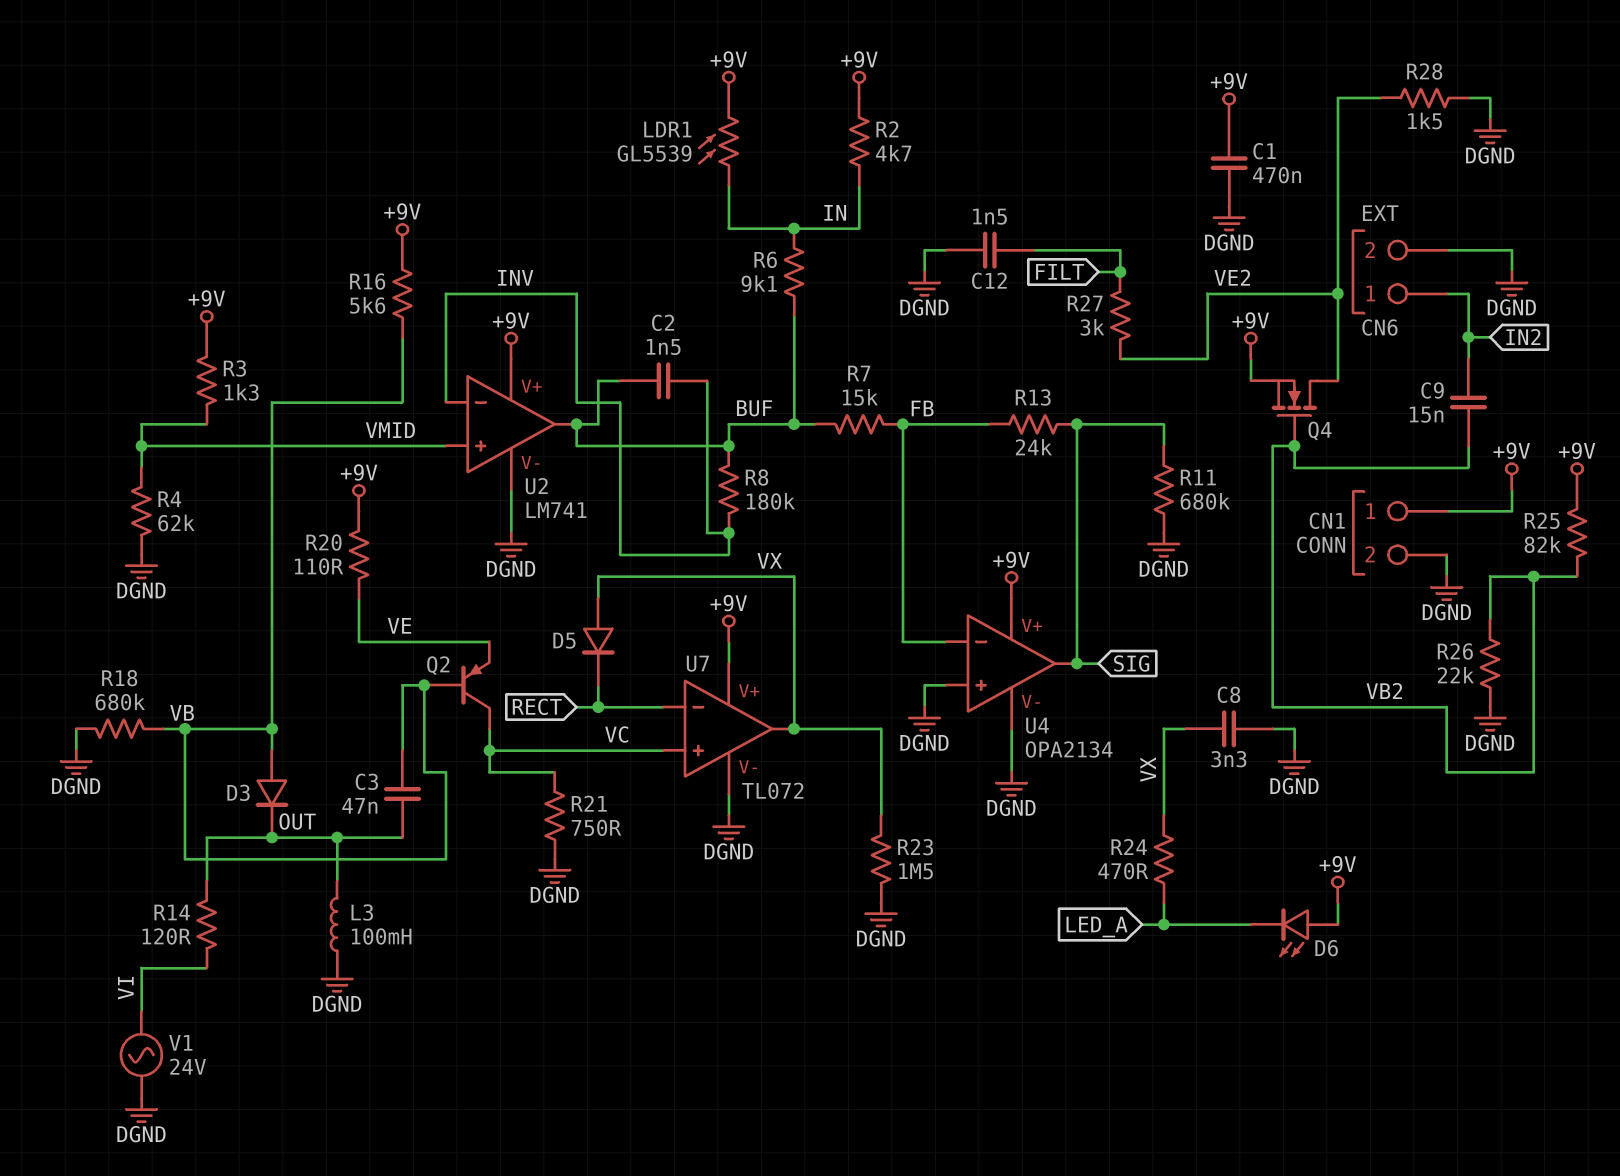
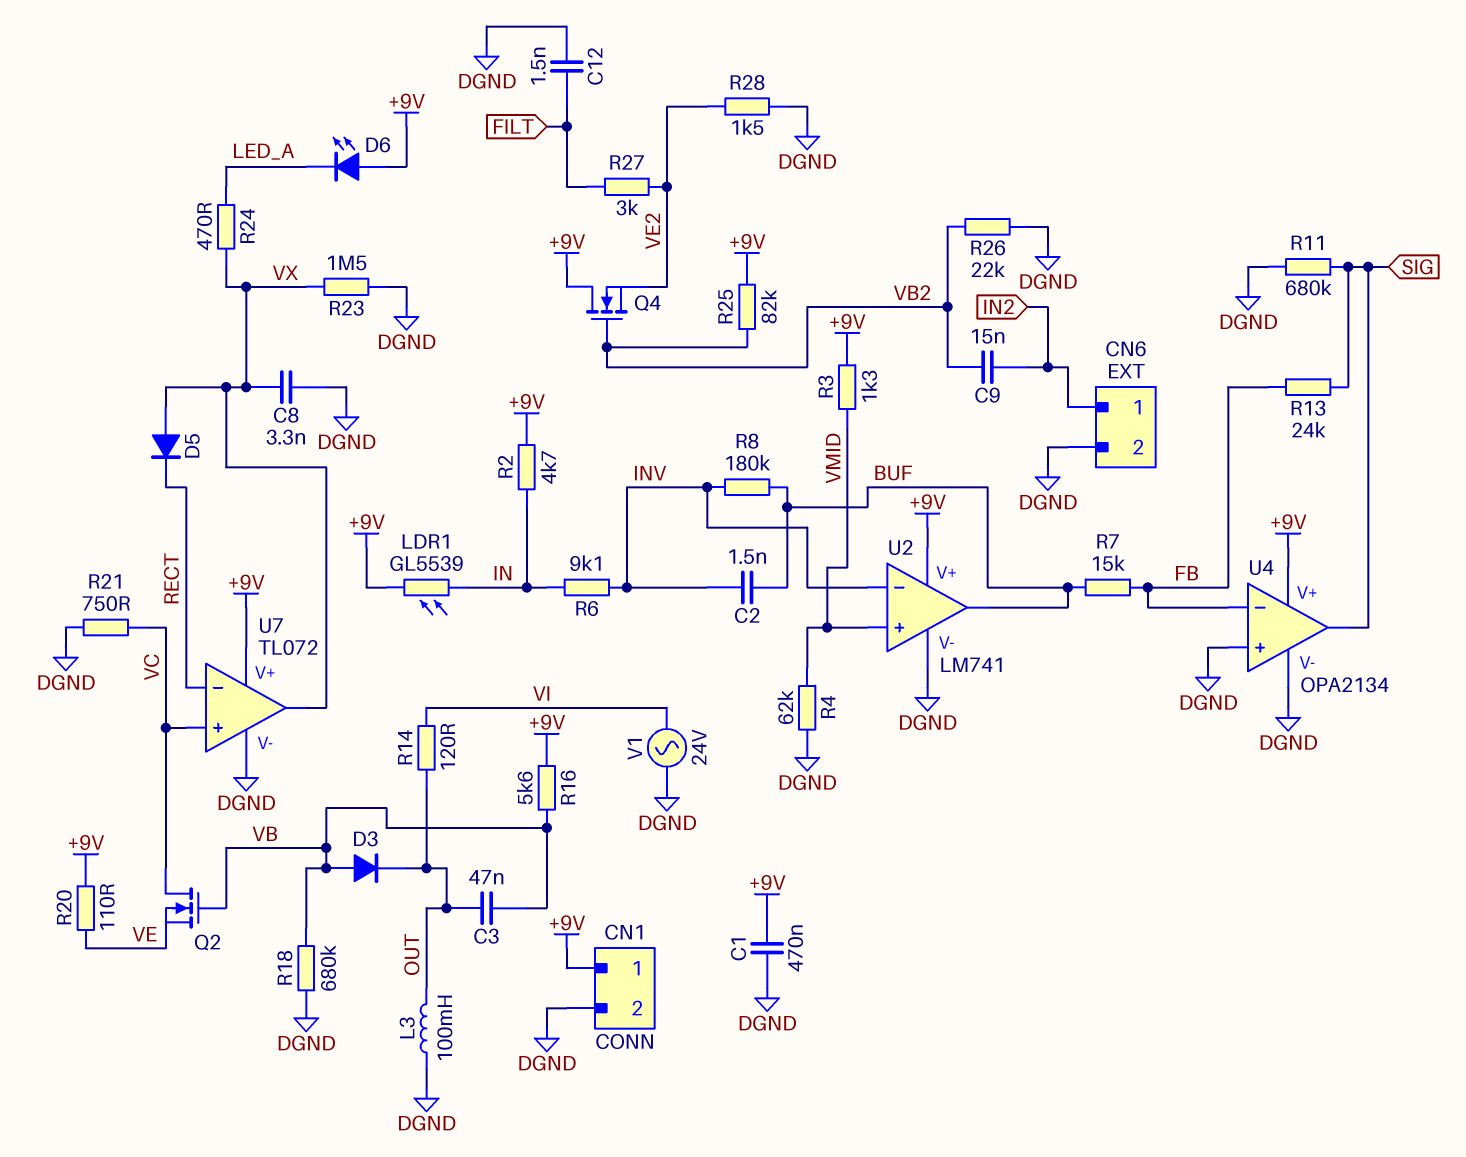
Q2: PNP (B VB, C VC, E VE) -> NMOS (G VB, D VC, S VE)
Q4: NMOS (G VB2, D VE2, S +9V) -> NMOS (G VB2, D +9V, S VE2)
R6: 9.1k (BUF, IN) -> 9.1k (IN, INV)

